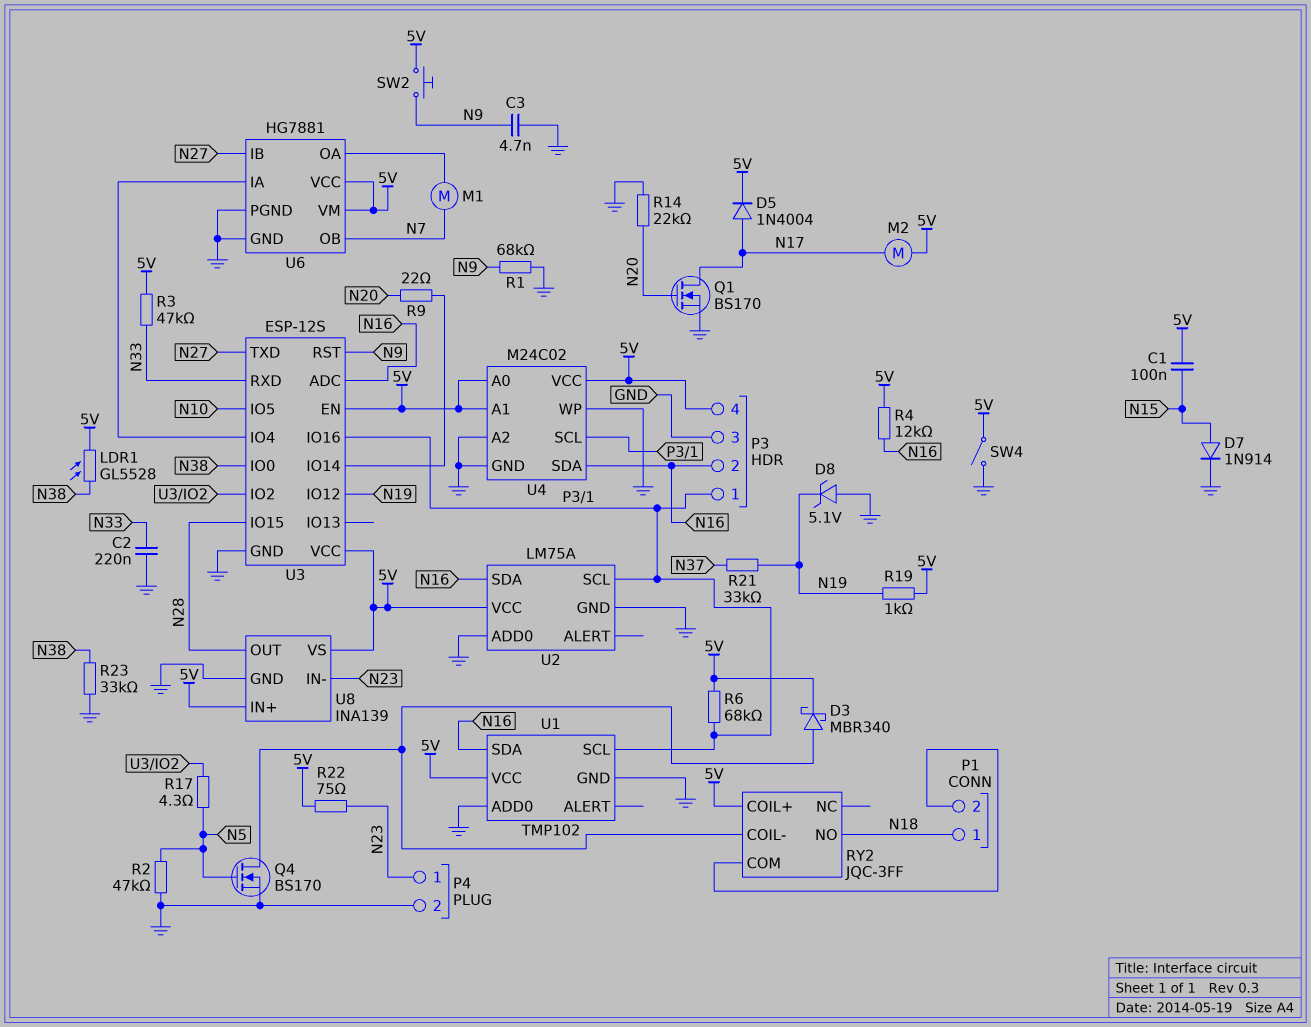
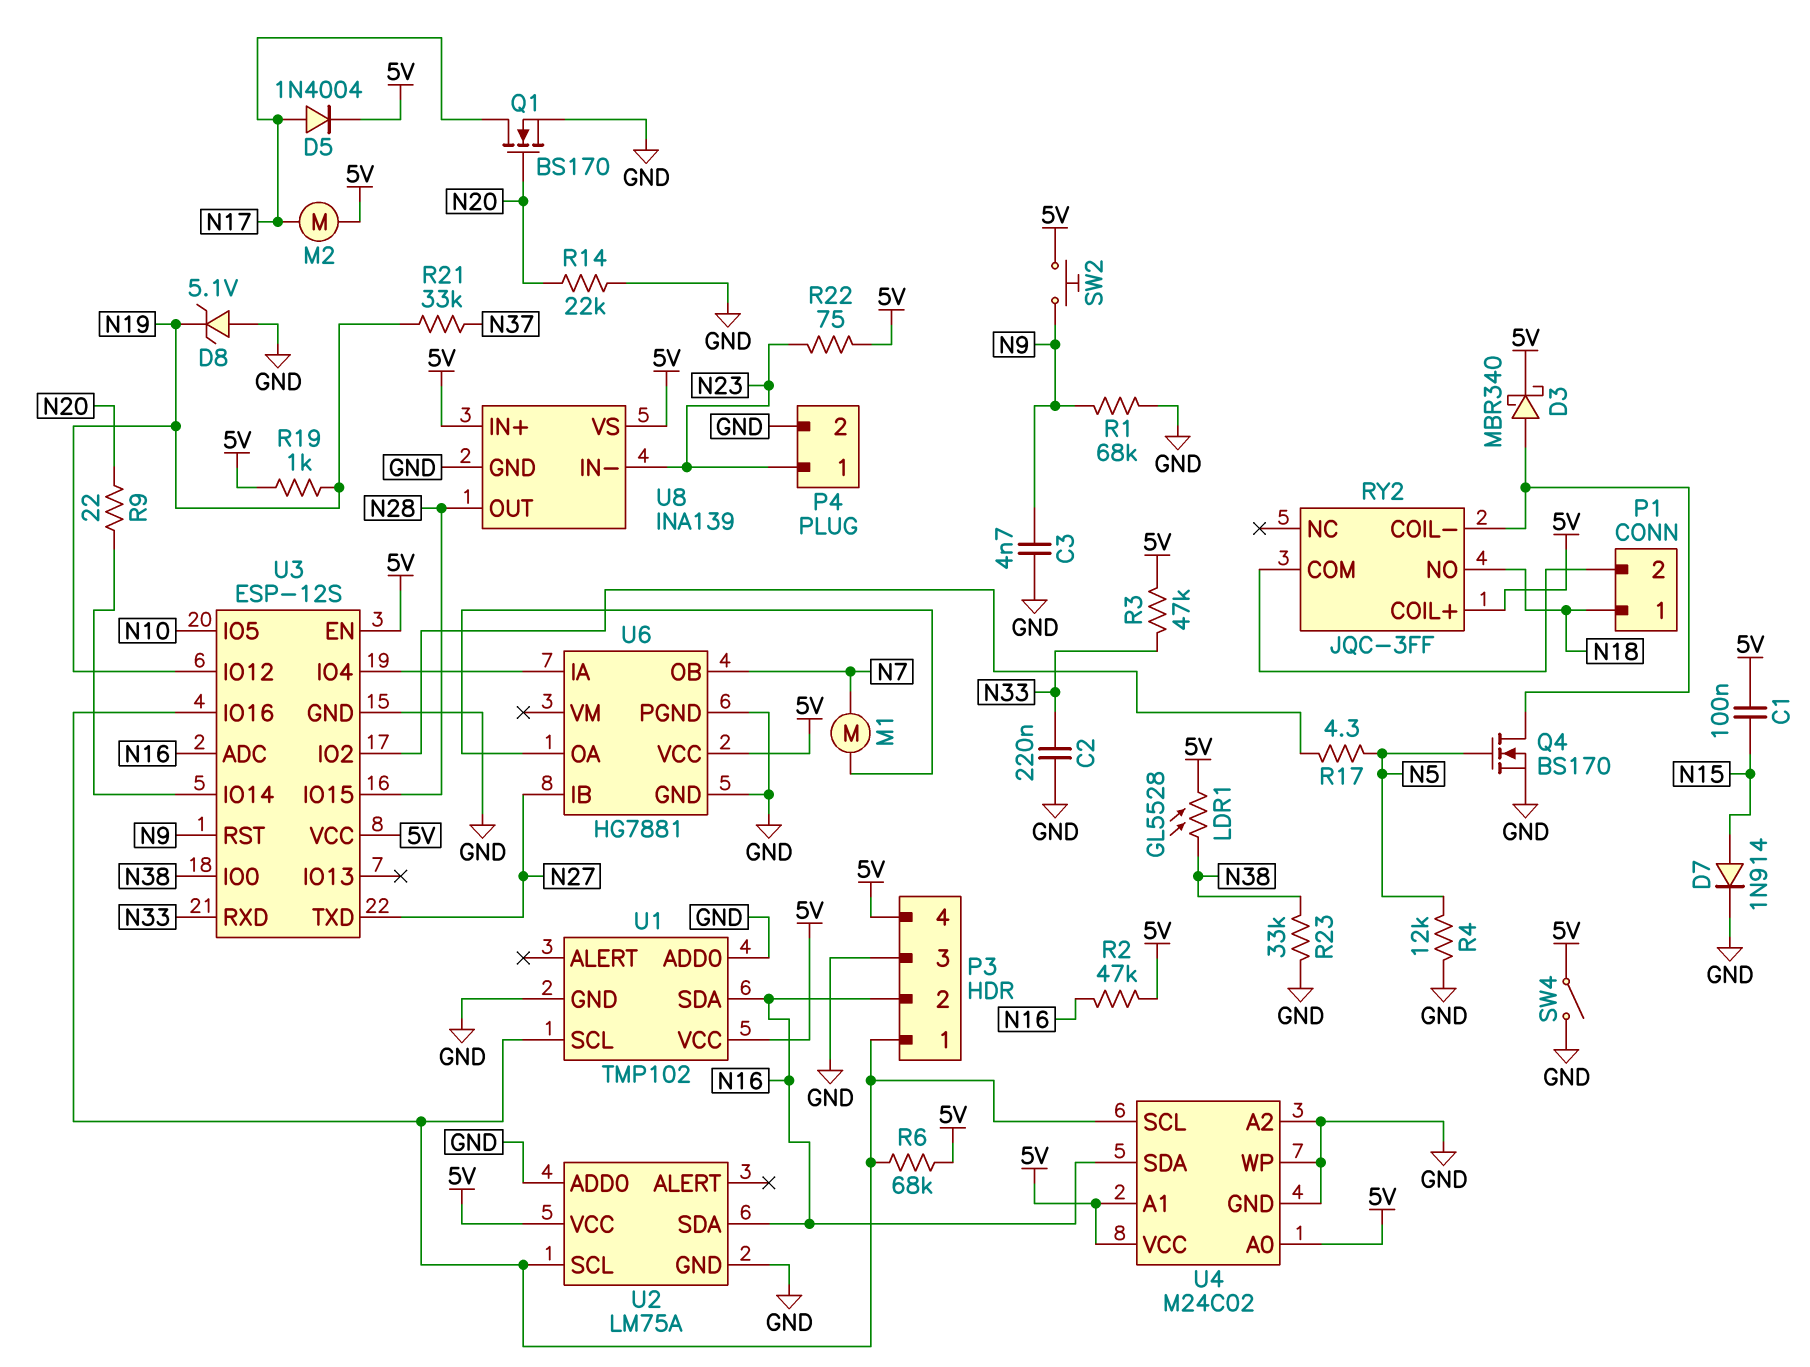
R2: 47k (GND, N5) -> 47k (5V, N16)
R4: 12k (5V, N16) -> 12k (GND, N5)
U6 pin VM: 5V -> none

